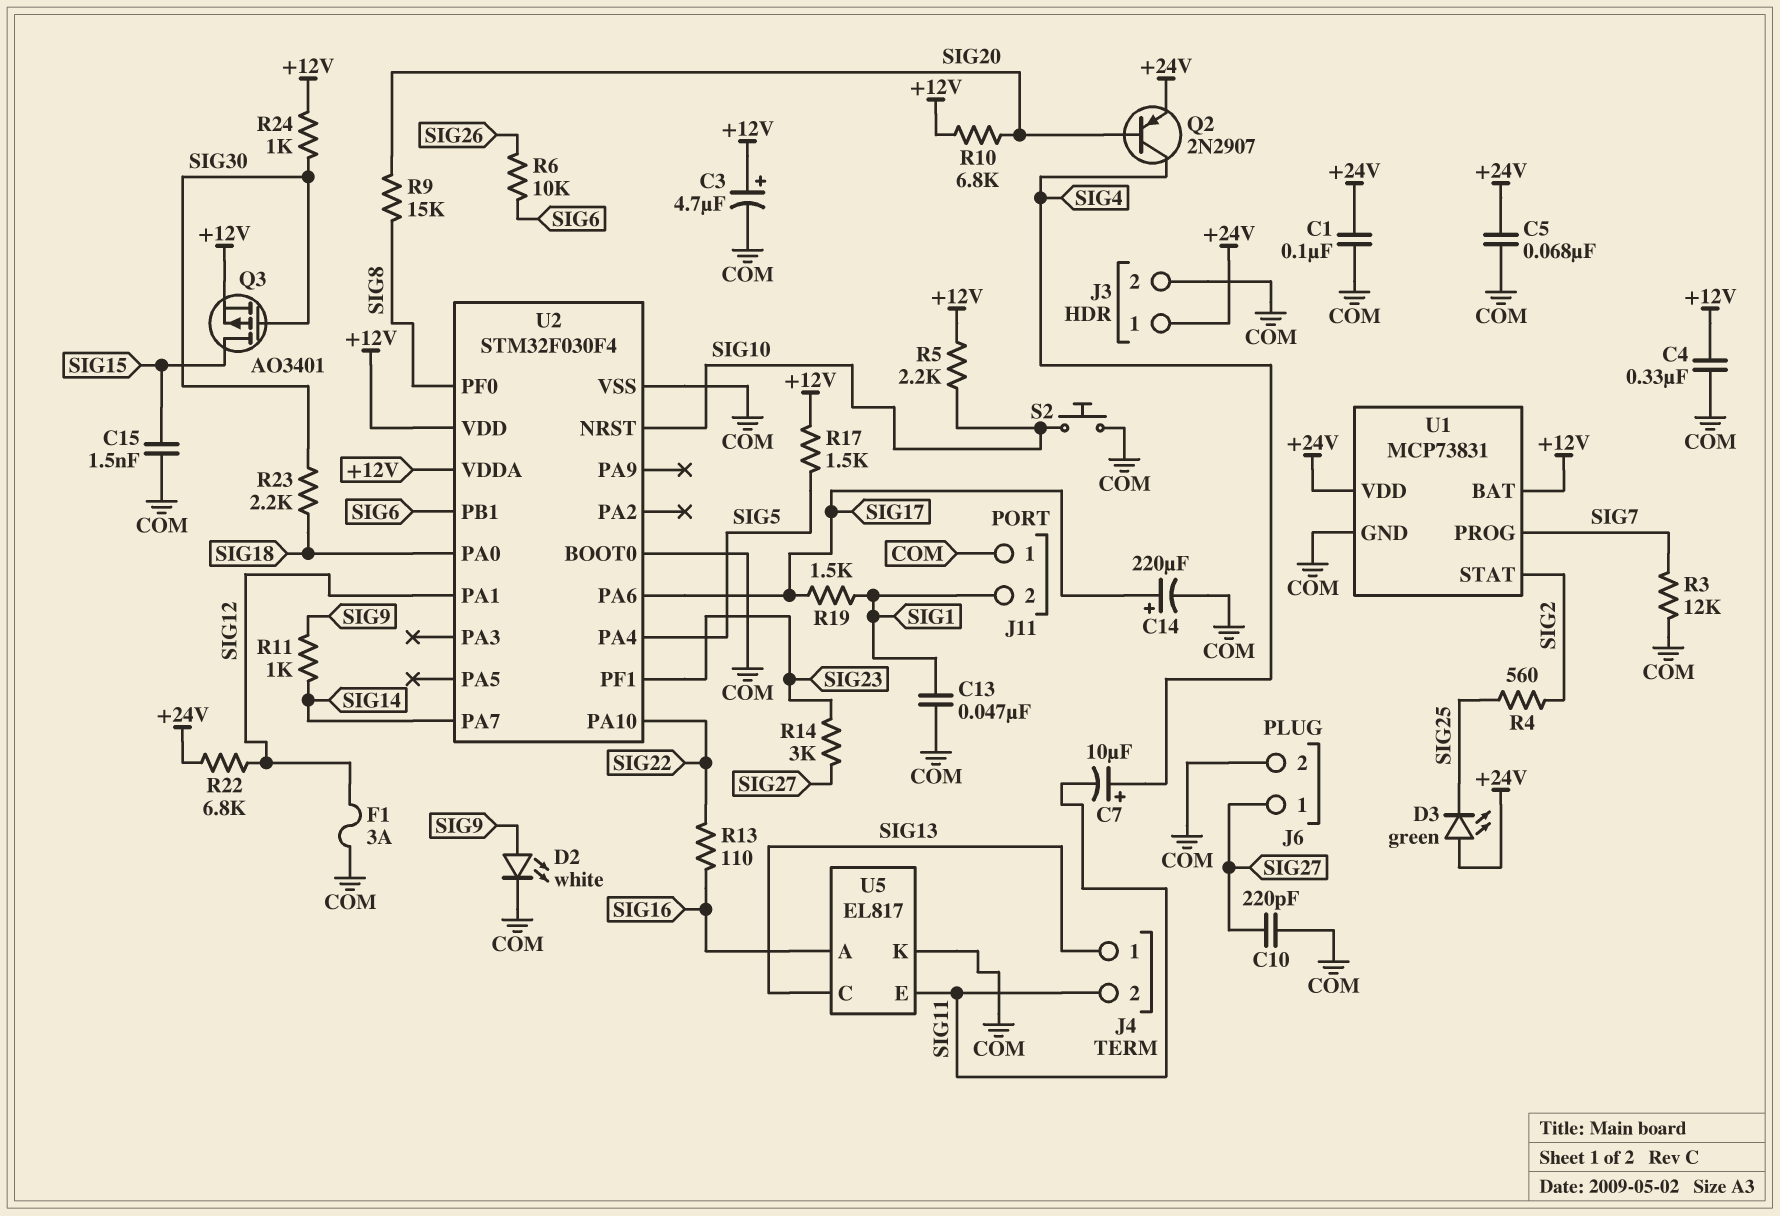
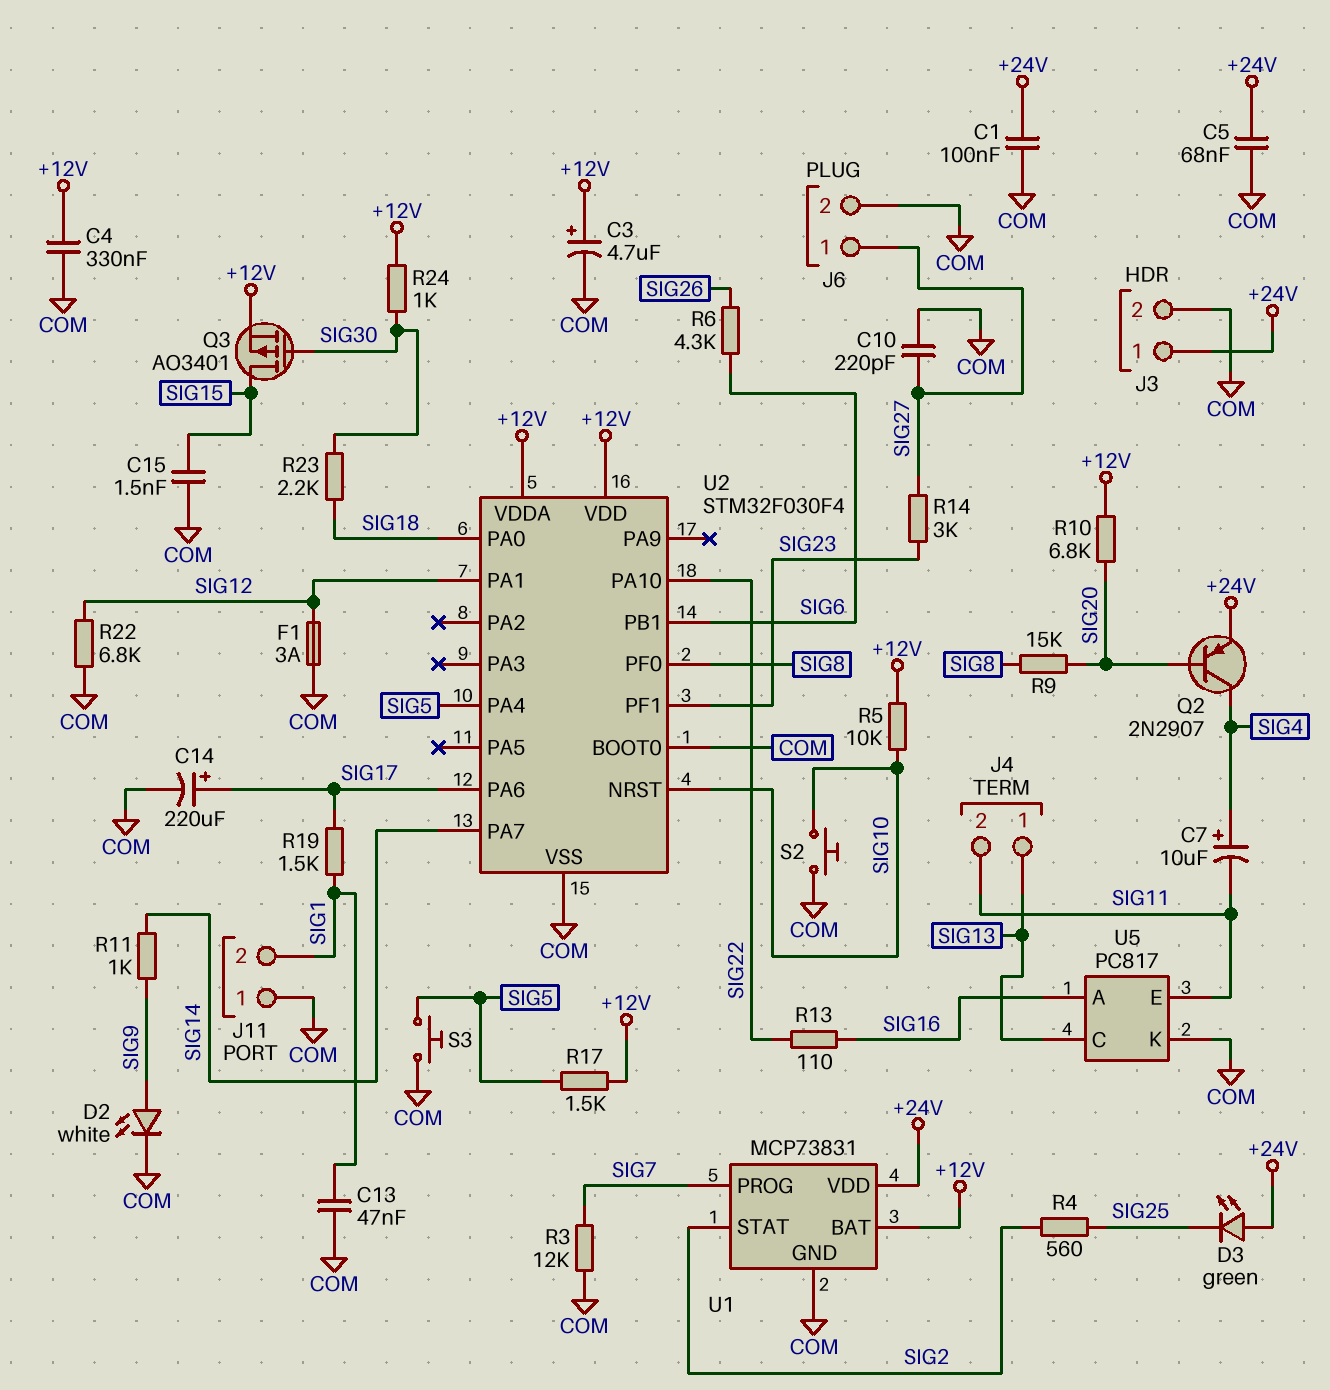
R5: 2.2k (+12V, SIG10) -> 10k (+12V, SIG10)
R6: 10k (SIG6, SIG26) -> 4.3k (SIG6, SIG26)
R22: 6.8k (+24V, SIG12) -> 6.8k (COM, SIG12)
S3: none -> button (COM, SIG5)
U5: EL817 -> PC817

